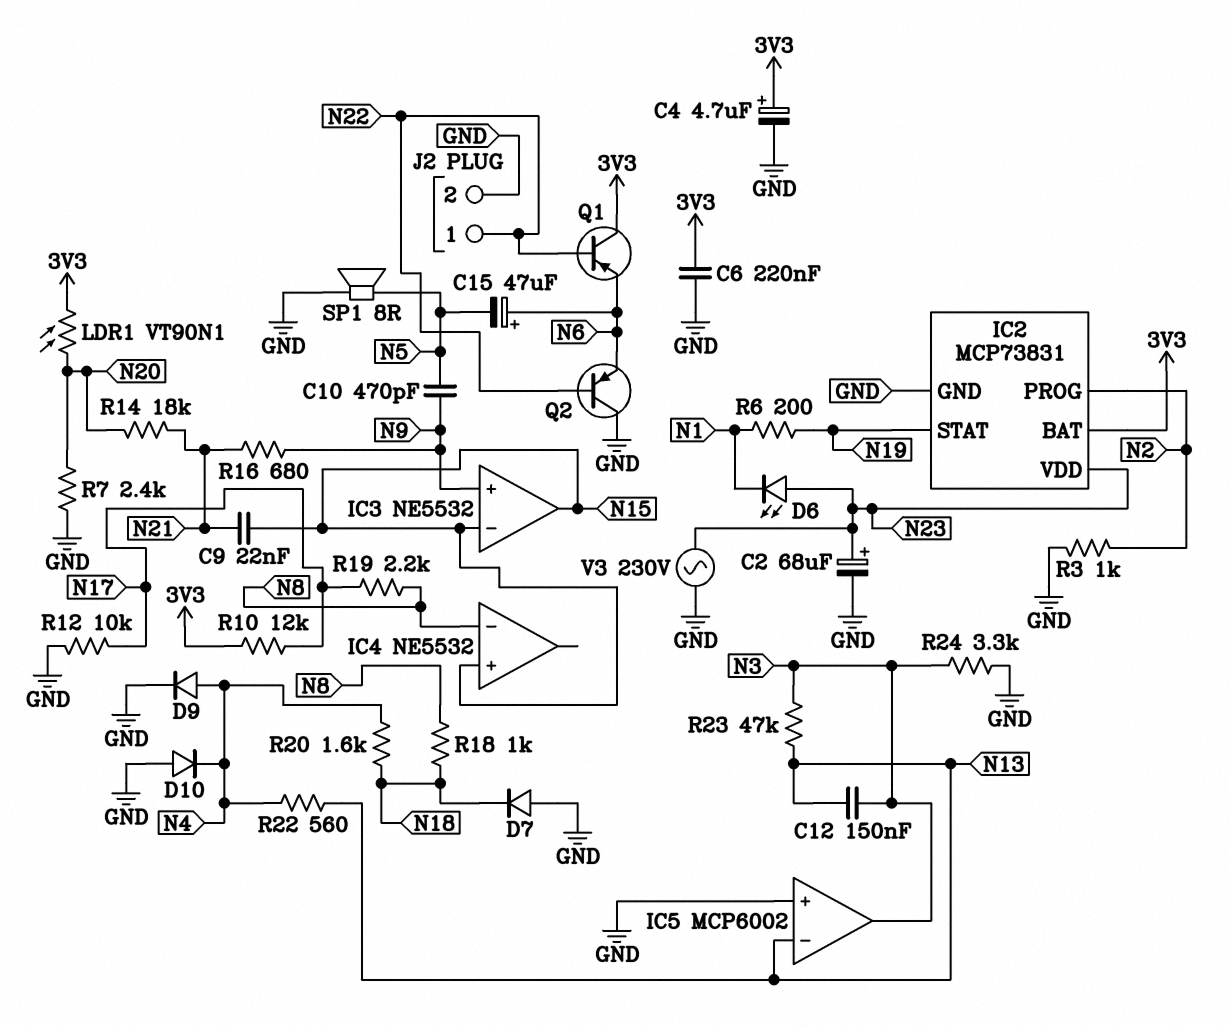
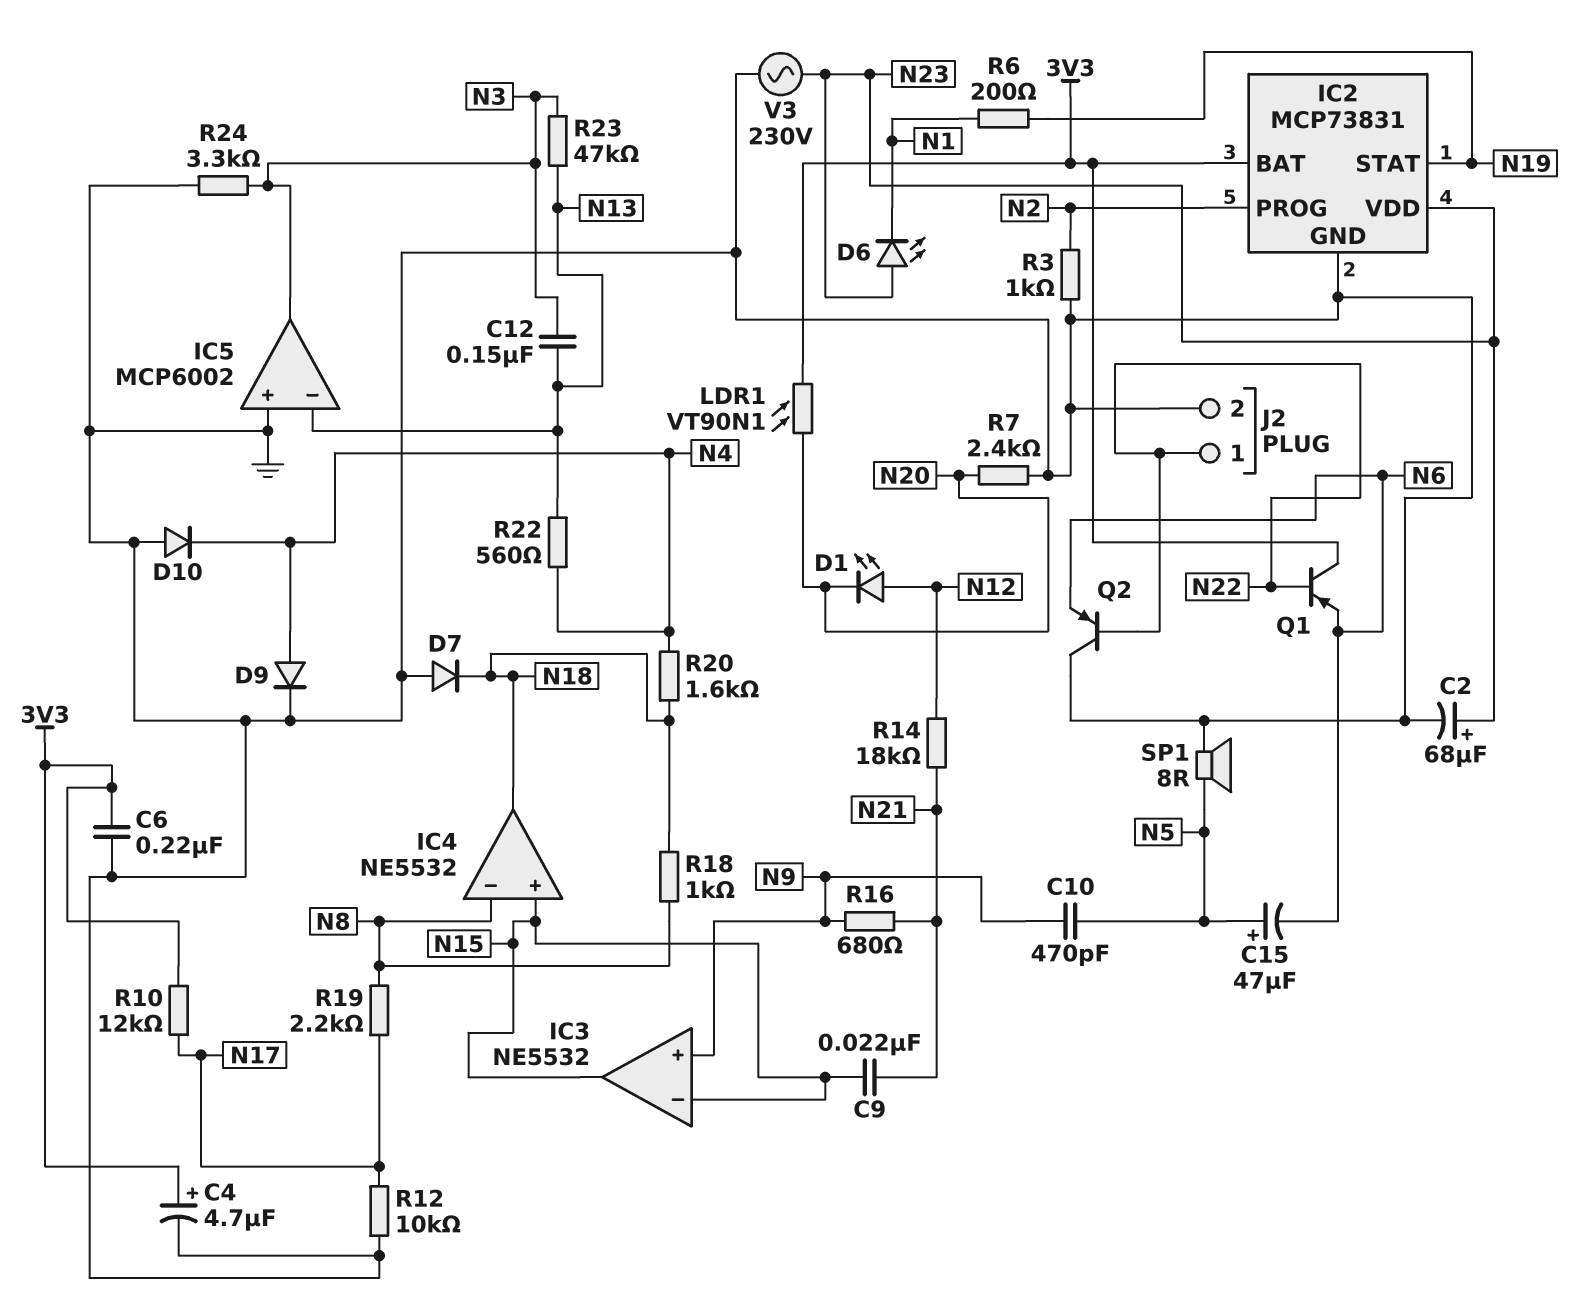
C15: 47uF (plus N6, minus N5) -> 47uF (plus N5, minus N6)
D1: none -> LED (A N12, K N20)
IC4 pin out: none -> N18
R14: 18k (N20, N21) -> 18k (N12, N21)

